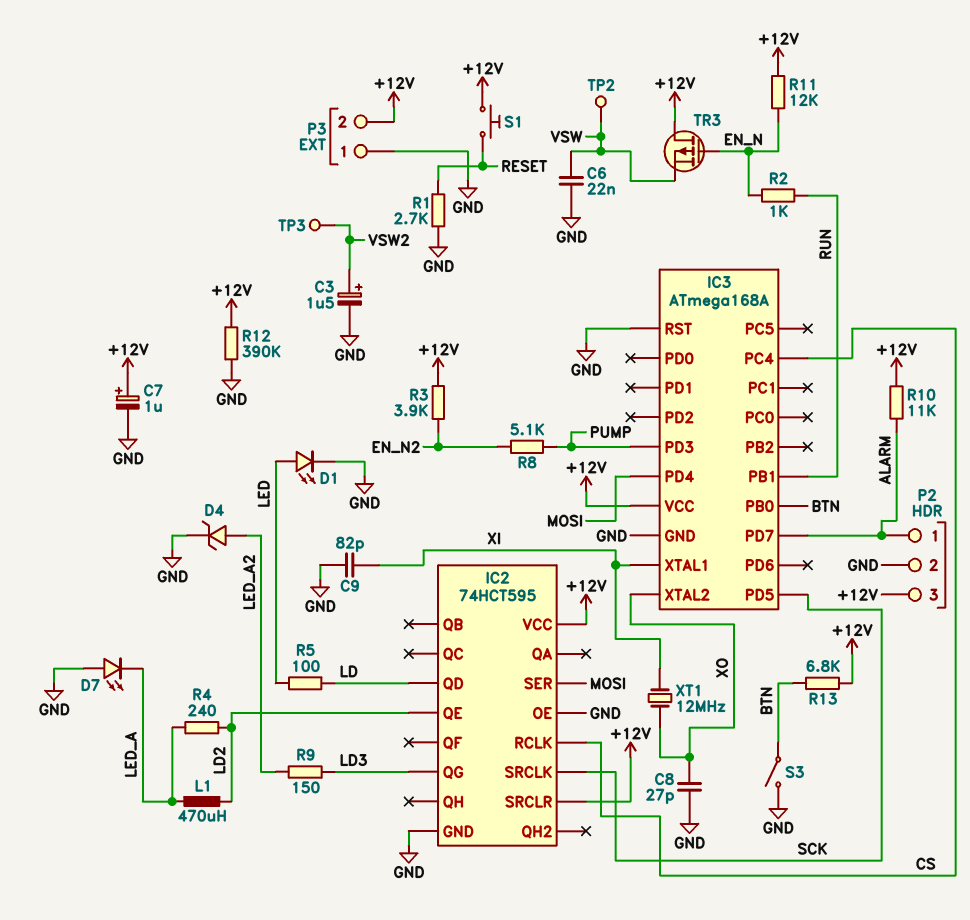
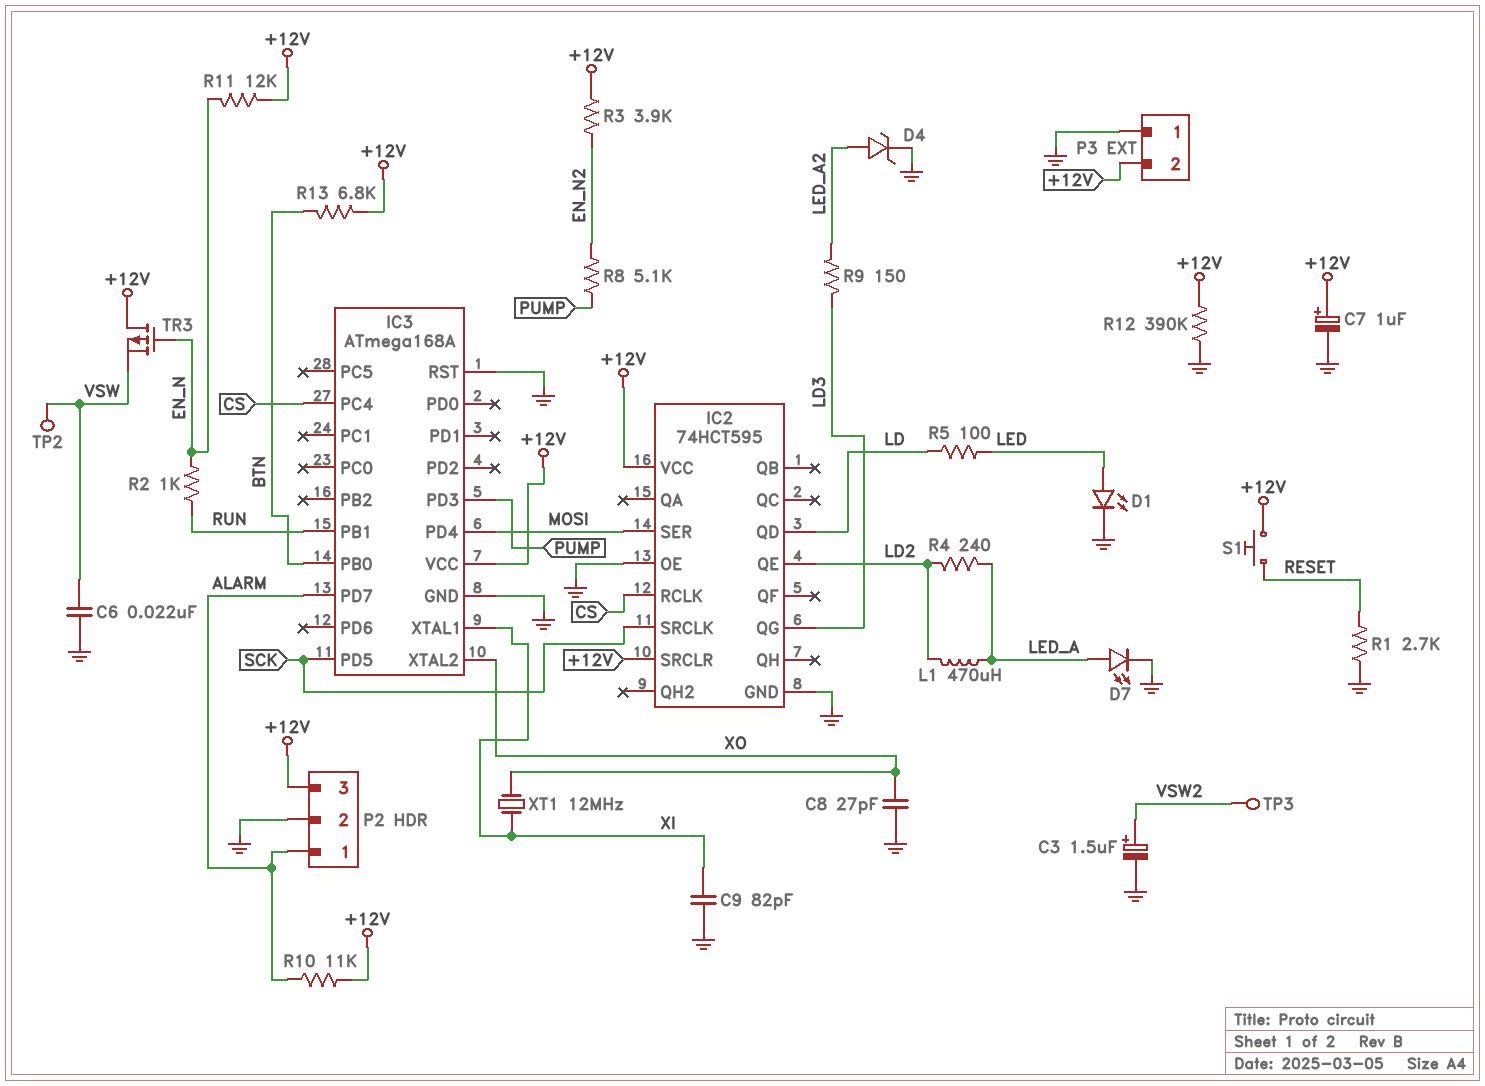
D7: LED (A GND, K LED_A) -> LED (A LED_A, K GND)
S3: switch (BTN, GND) -> none

